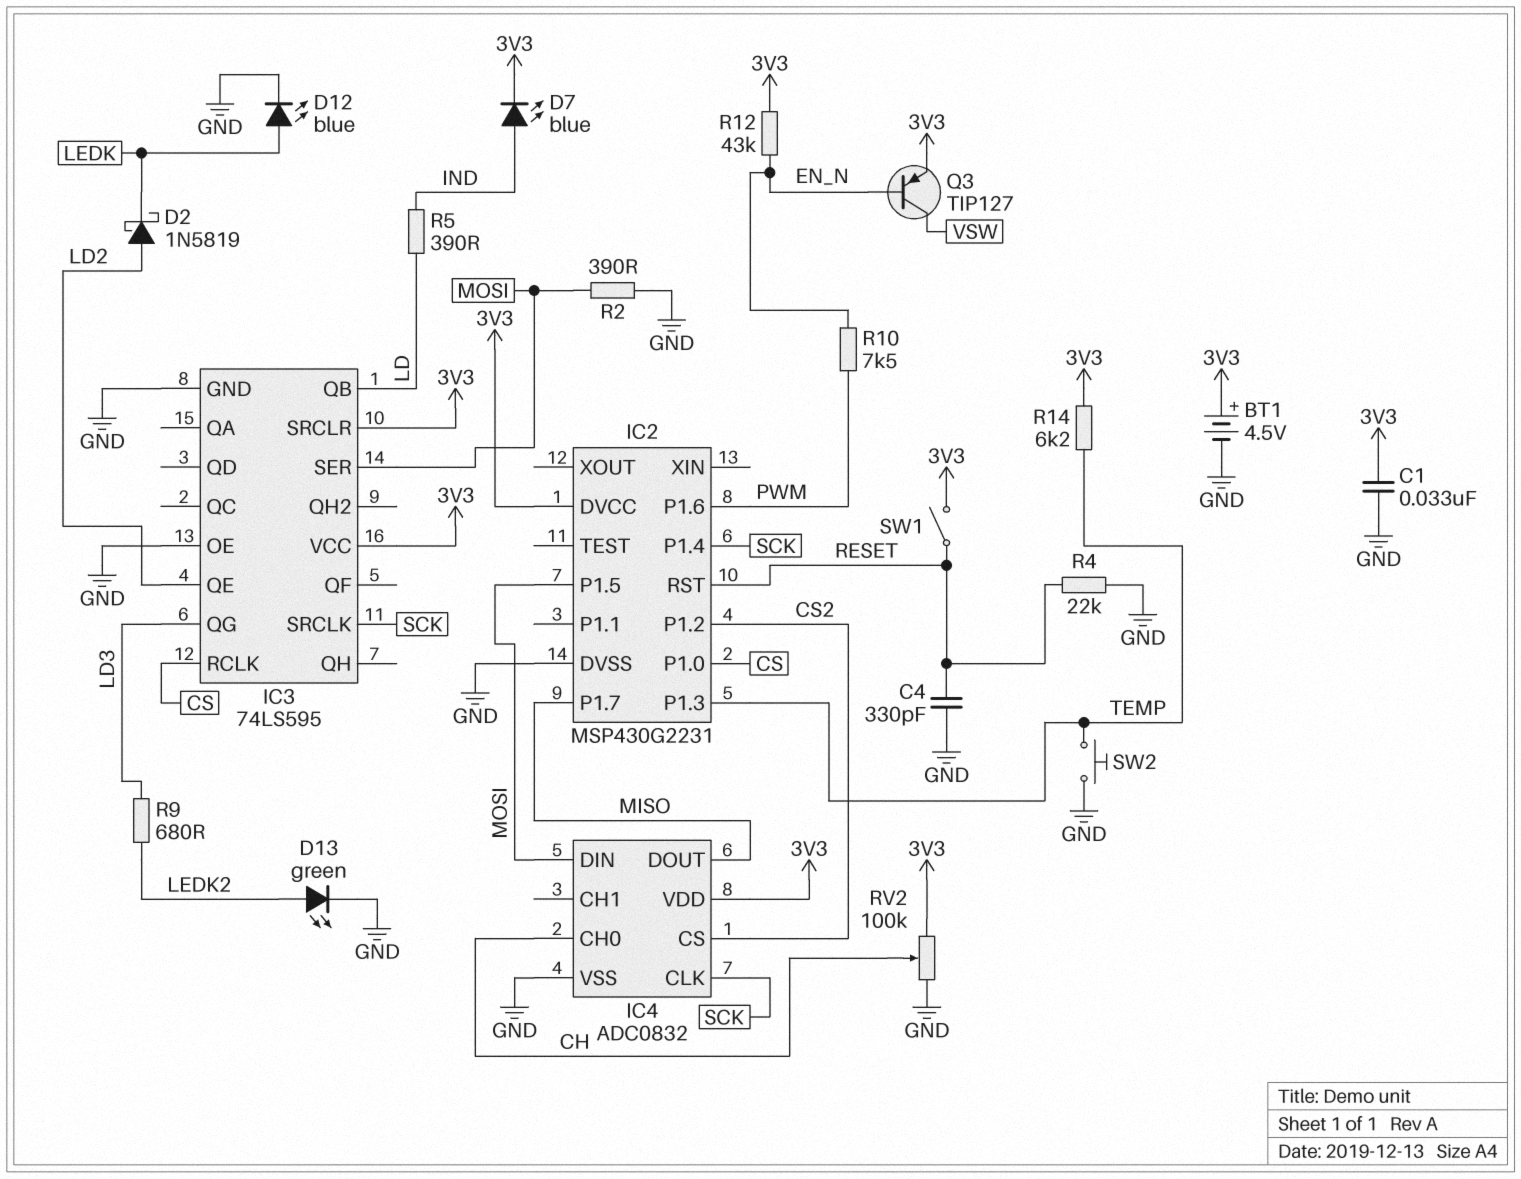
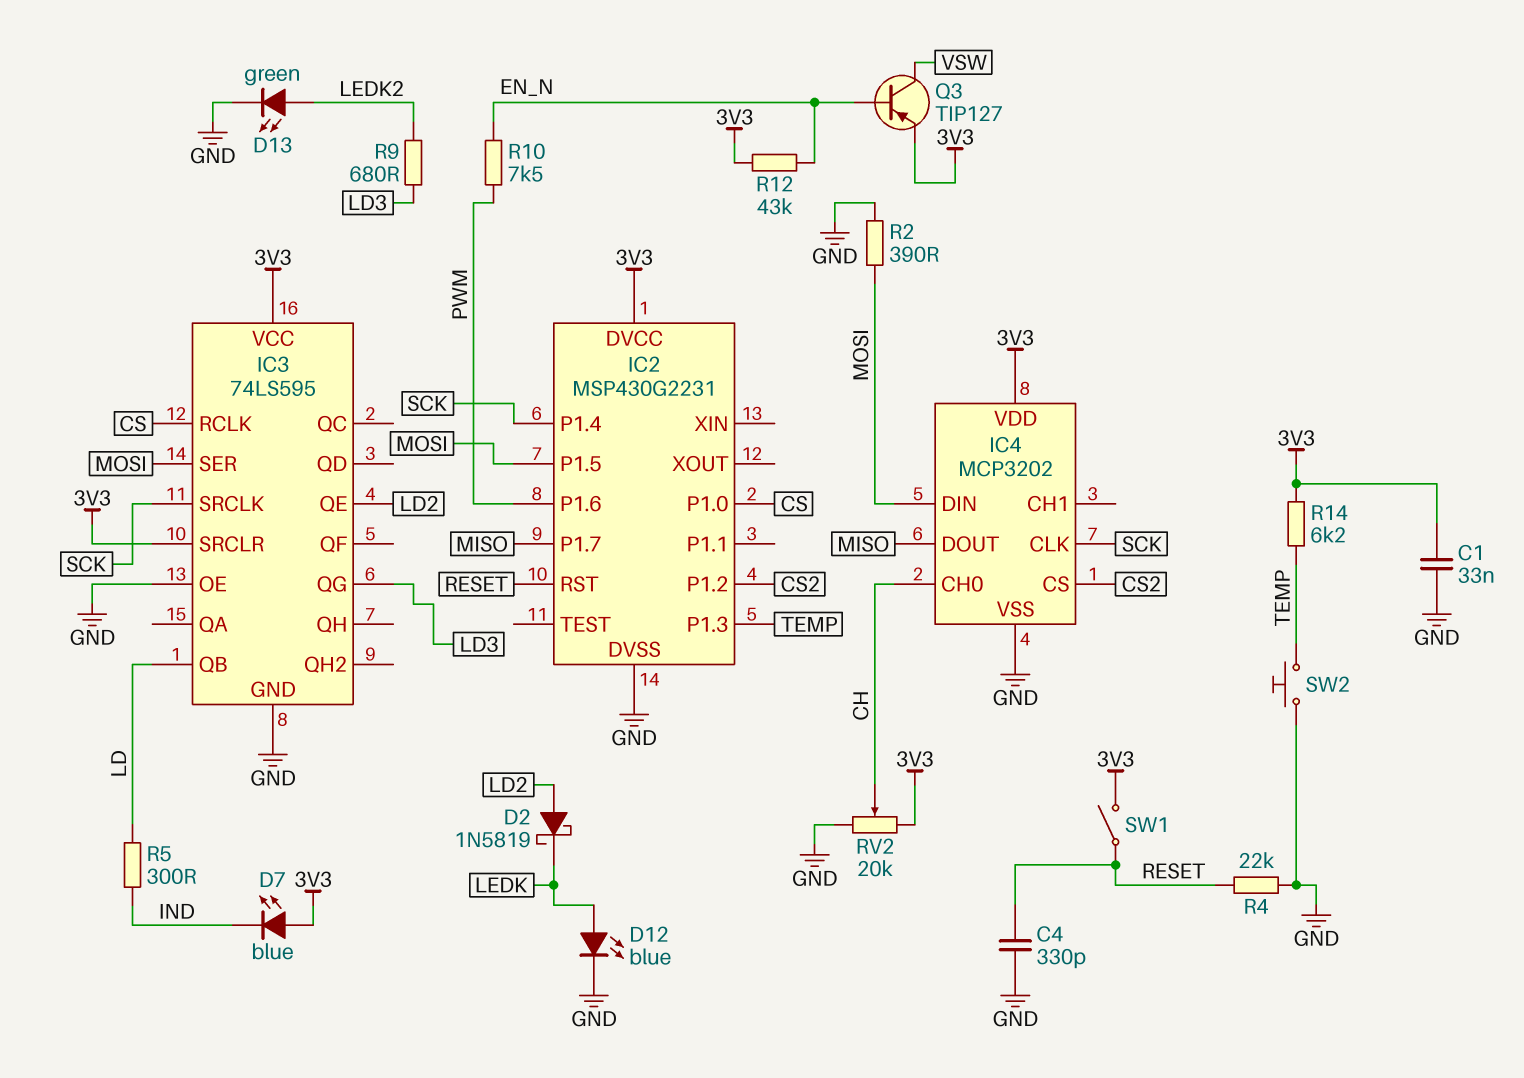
BT1: 4.5V (plus 3V3, minus GND) -> none
D7: LED blue (A IND, K 3V3) -> LED blue (A 3V3, K IND)
IC4: ADC0832 -> MCP3202
R5: 390 (IND, LD) -> 300 (IND, LD)
RV2: 100k (3V3, GND, wiper CH) -> 20k (3V3, GND, wiper CH)

